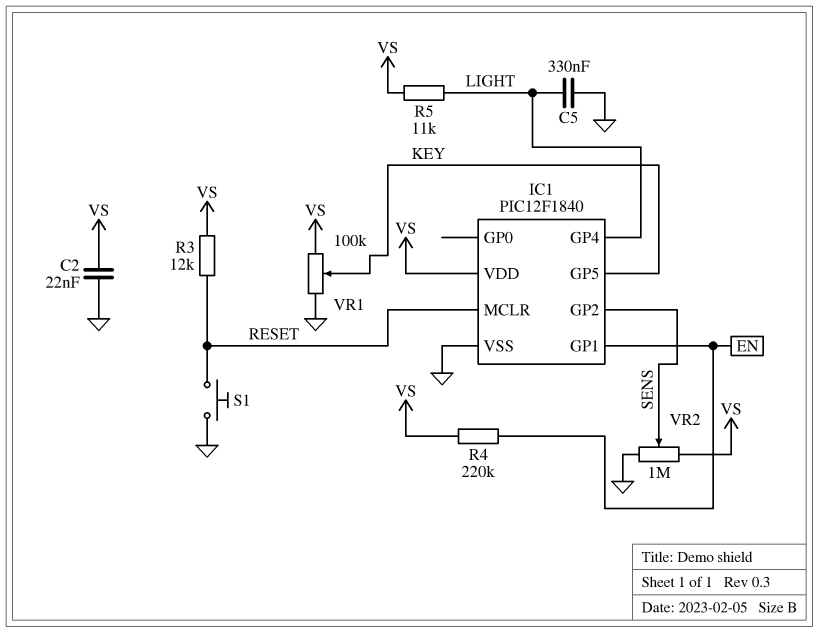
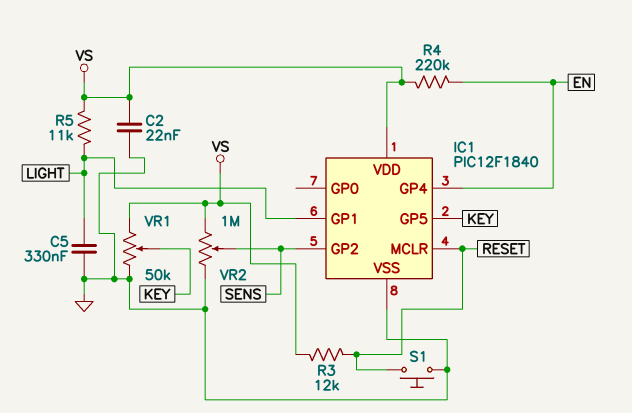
IC1 pin GP1: EN -> LIGHT
IC1 pin GP4: LIGHT -> EN
VR1: 100k (GND, VS, wiper KEY) -> 50k (GND, VS, wiper KEY)

